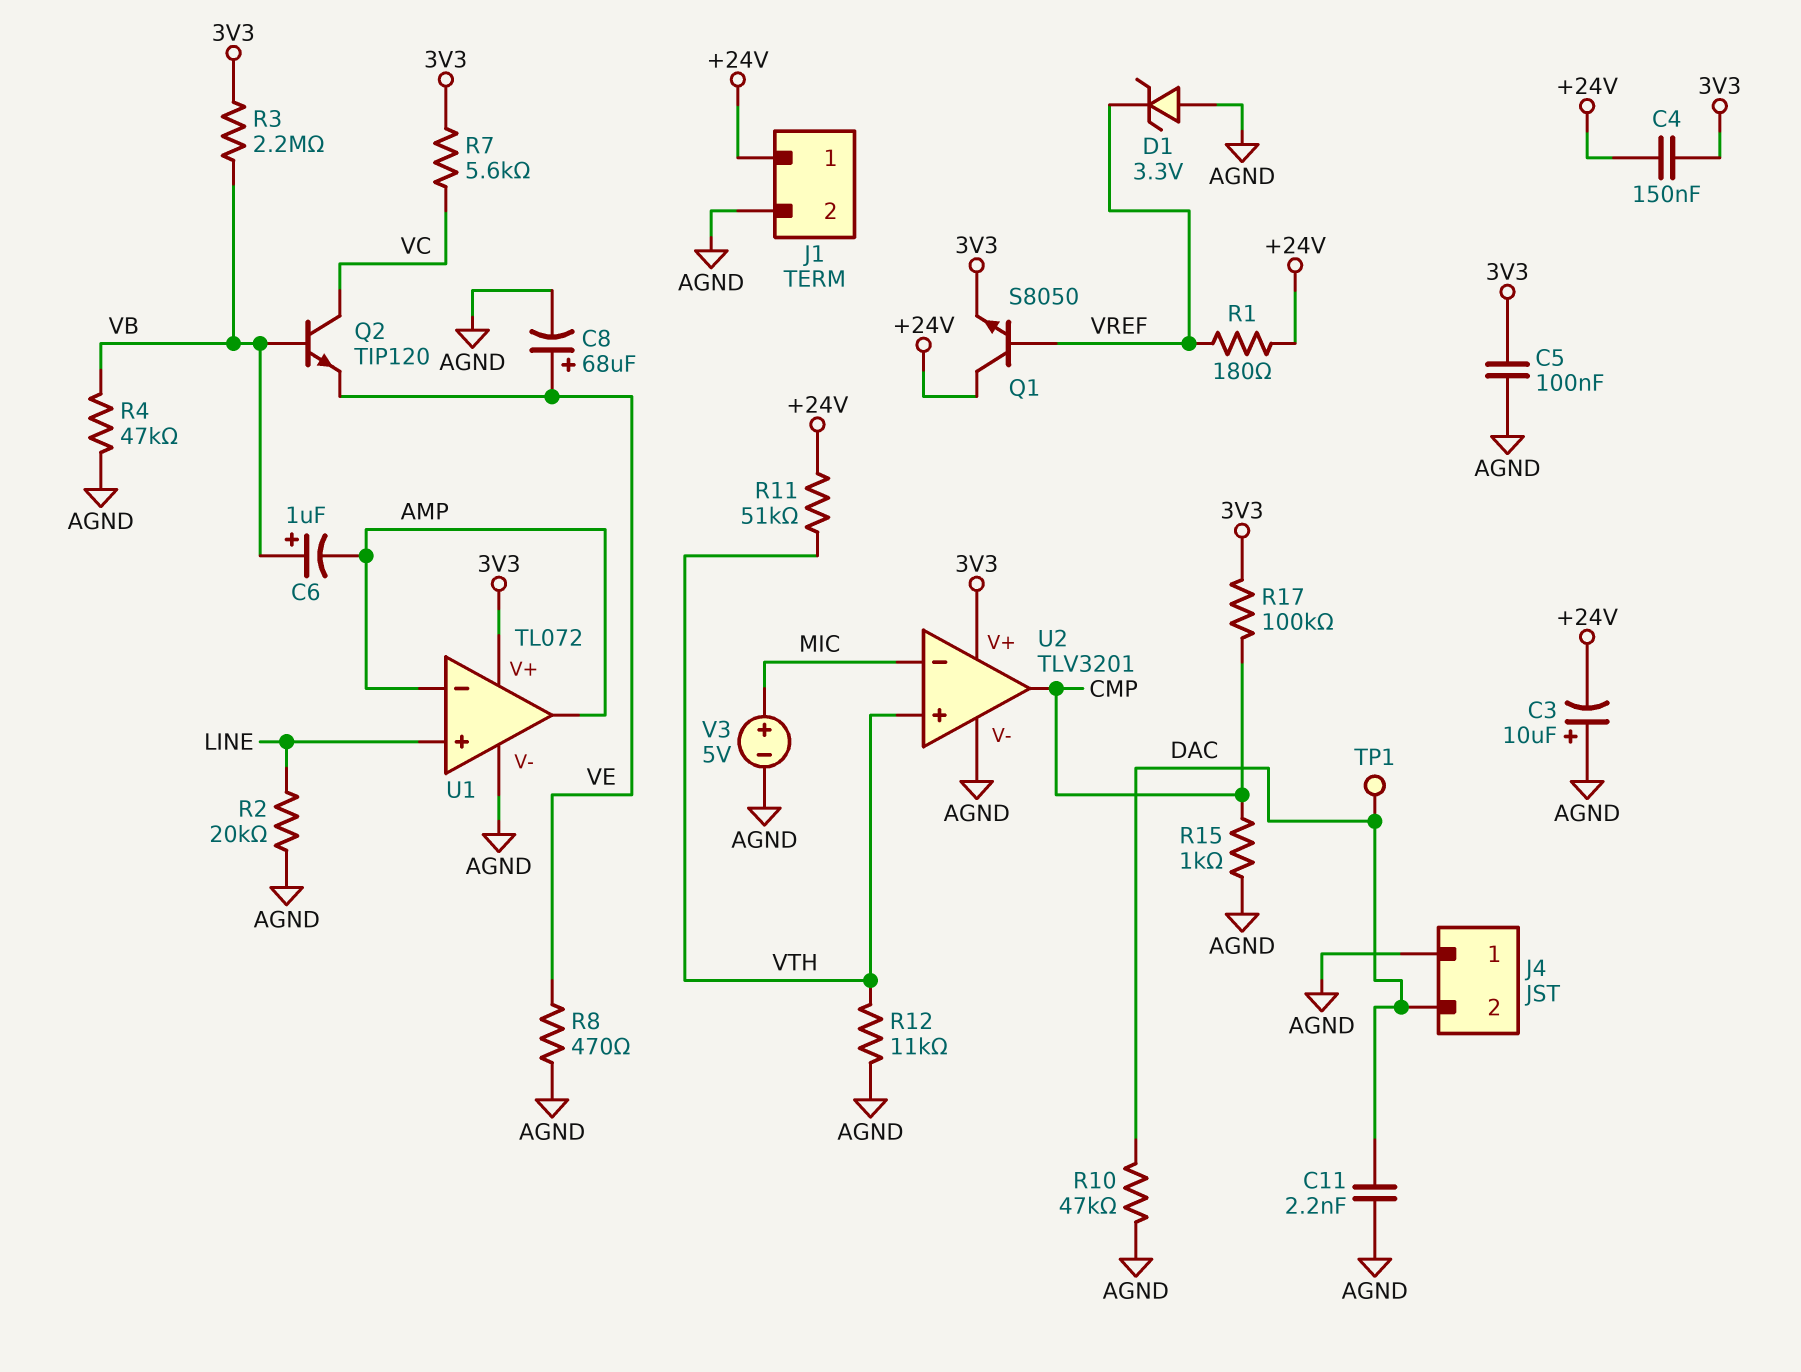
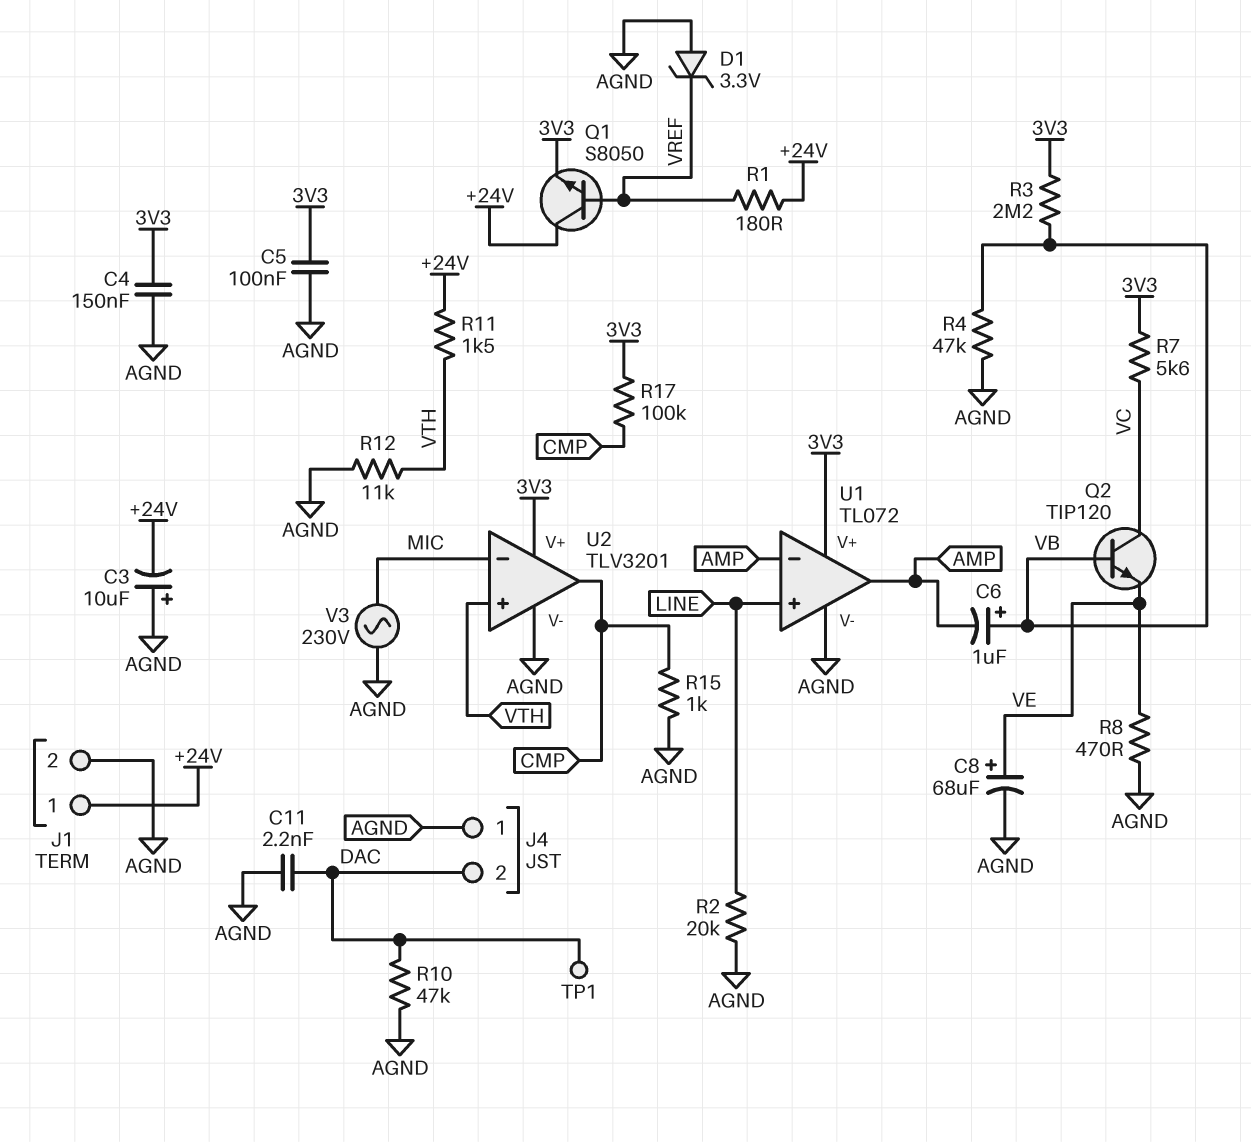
C4: 150nF (+24V, 3V3) -> 150nF (3V3, AGND)
R11: 51k (+24V, VTH) -> 1.5k (+24V, VTH)
V3: 5V (plus MIC, minus AGND) -> AC 230V (AGND, MIC)

